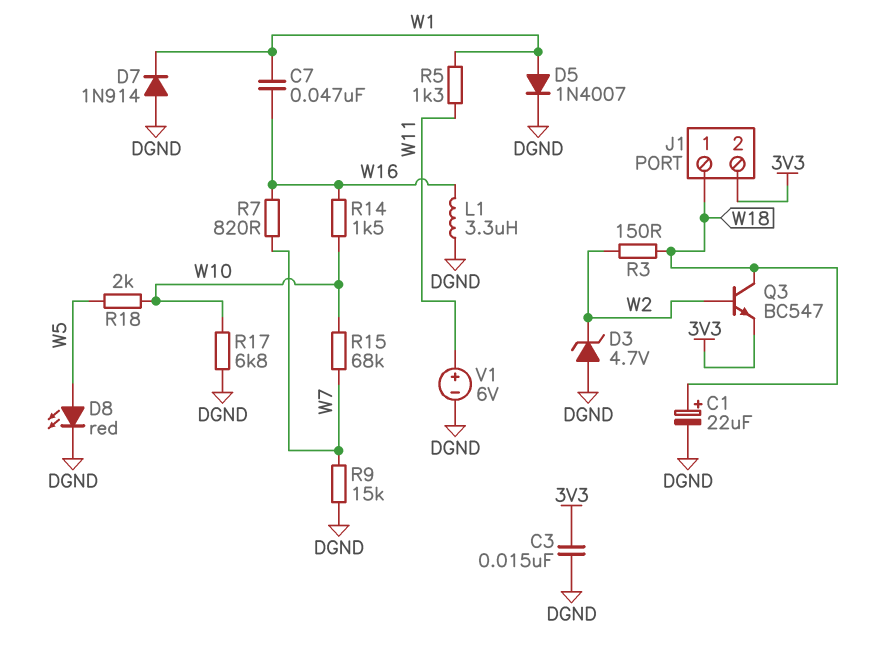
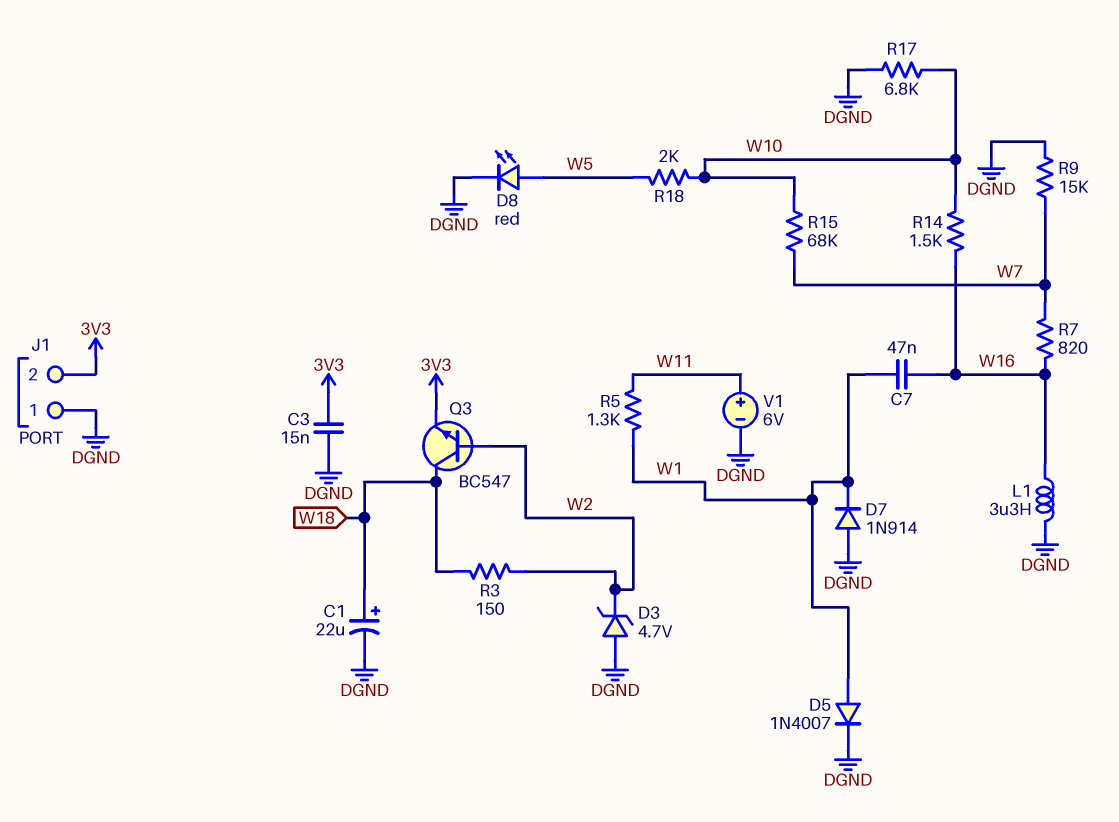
J1 pin 1: W18 -> DGND

